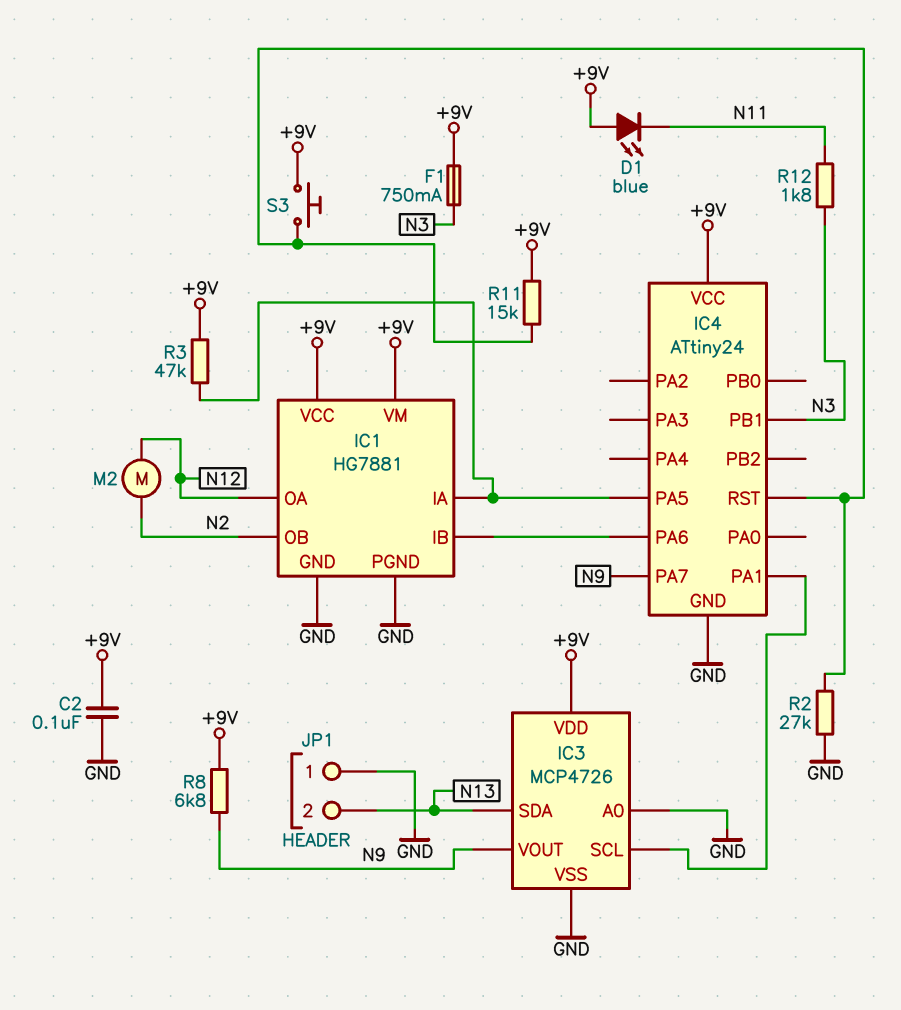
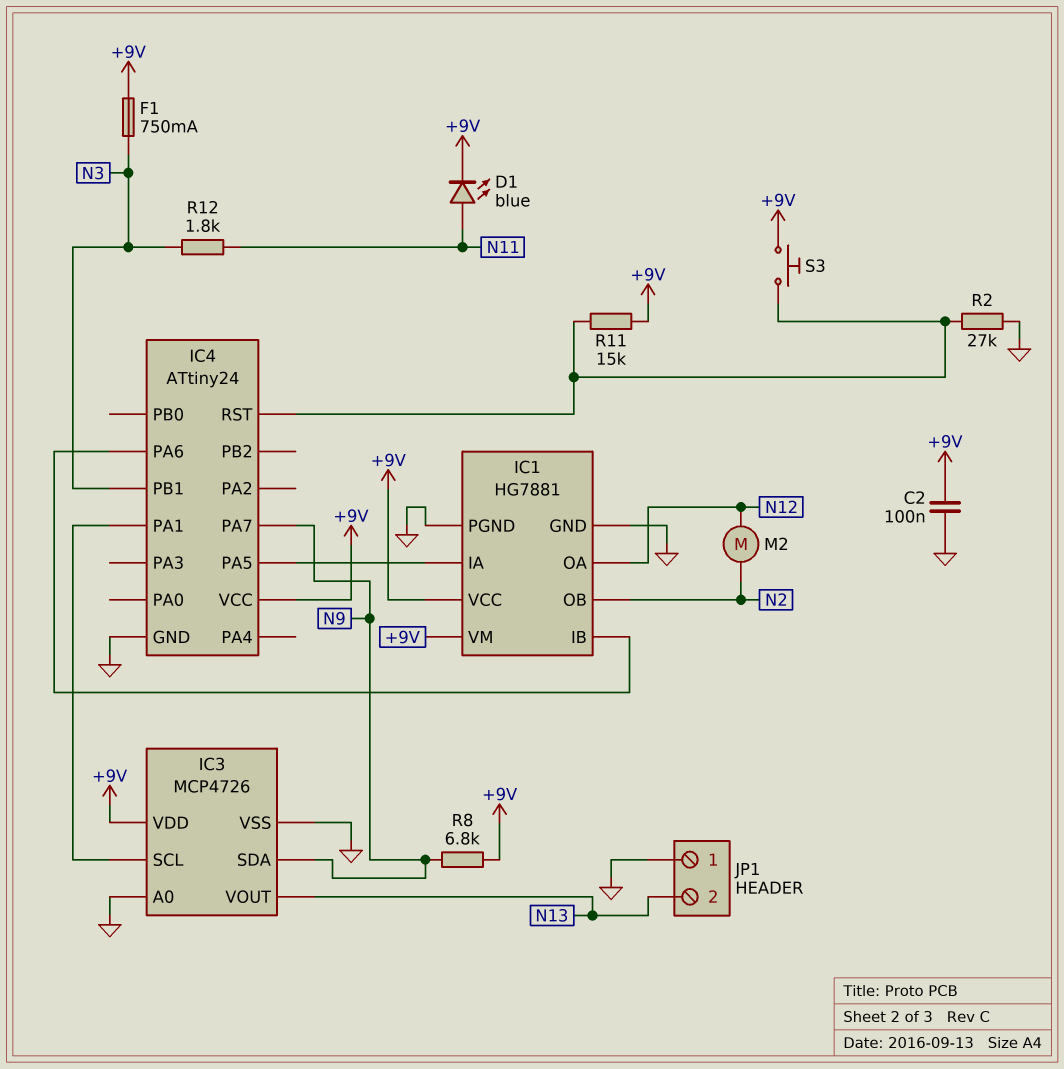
D1: LED blue (A +9V, K N11) -> LED blue (A N11, K +9V)
IC3 pin SDA: N13 -> N9
IC3 pin VOUT: N9 -> N13
R3: 47k (+9V, IC1/IA) -> none

